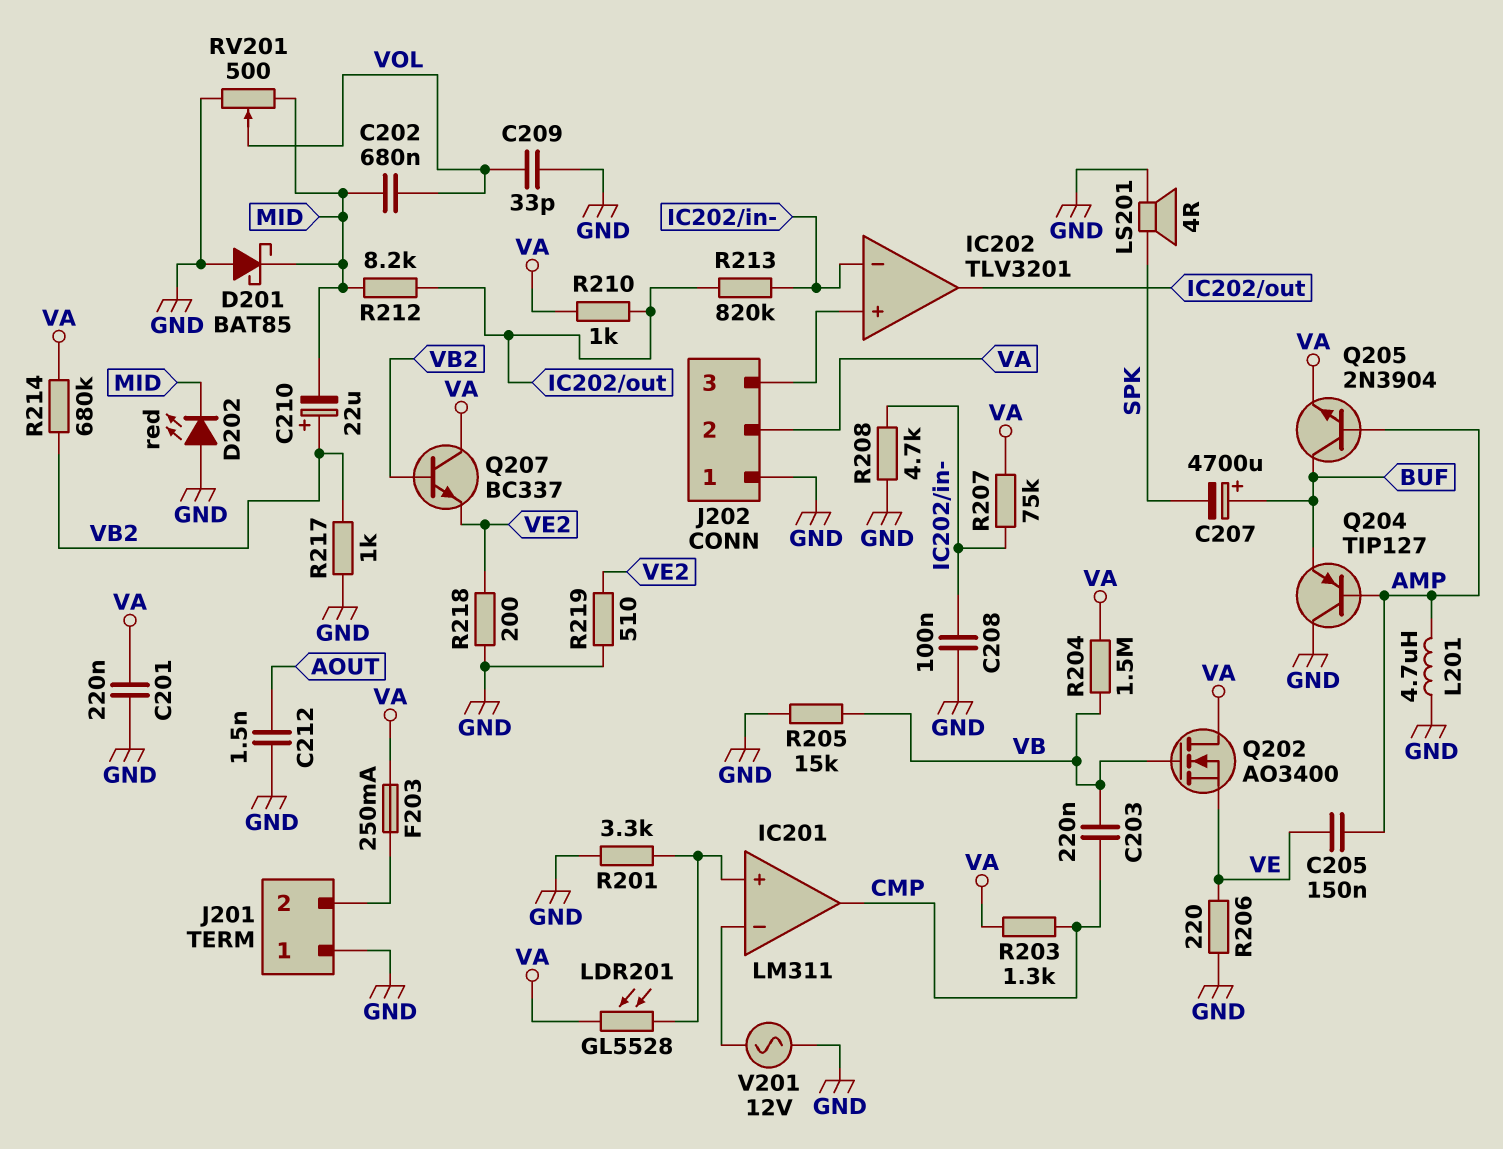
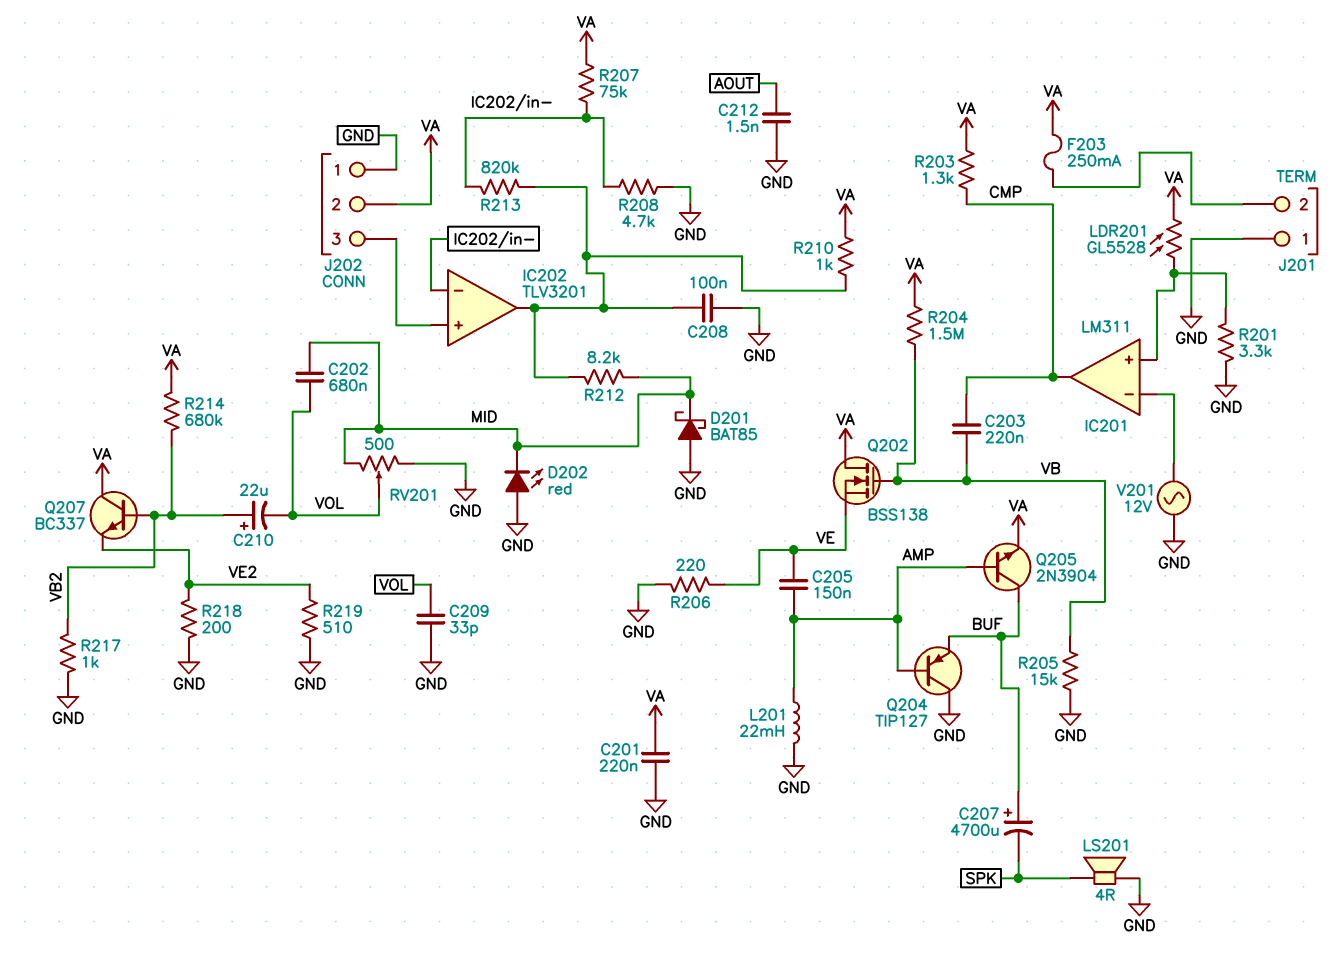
C208: 100nF (GND, IC202/in-) -> 100nF (GND, IC202/out)
C210: 22uF (plus VB2, minus MID) -> 22uF (plus VB2, minus VOL)
L201: 4.7uH (AMP, GND) -> 22mH (AMP, GND)
Q202: NMOS AO3400 (G VB, D VA, S VE) -> NMOS BSS138 (G VB, D VA, S VE)

